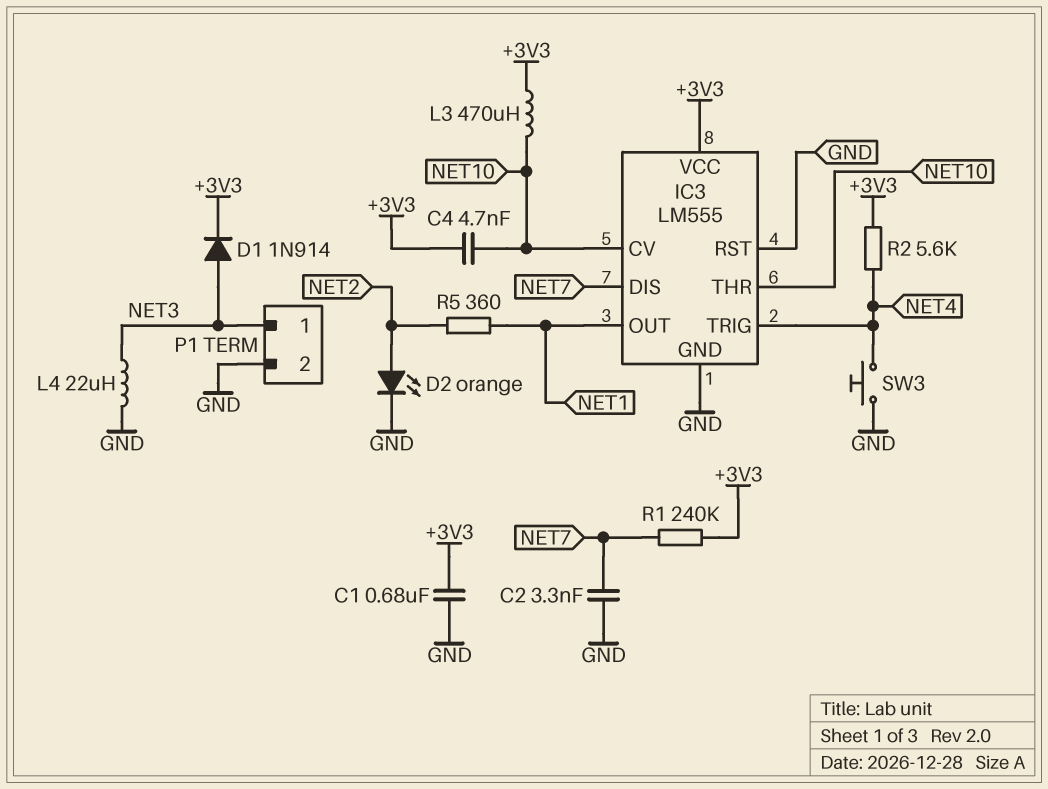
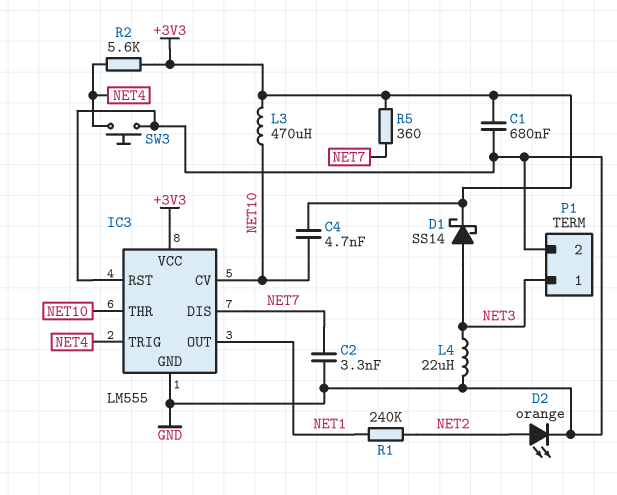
D1: diode 1N914 (A NET3, K +3V3) -> schottky SS14 (A NET3, K +3V3)
R1: 240k (+3V3, NET7) -> 240k (NET1, NET2)
R5: 360 (NET1, NET2) -> 360 (+3V3, NET7)

